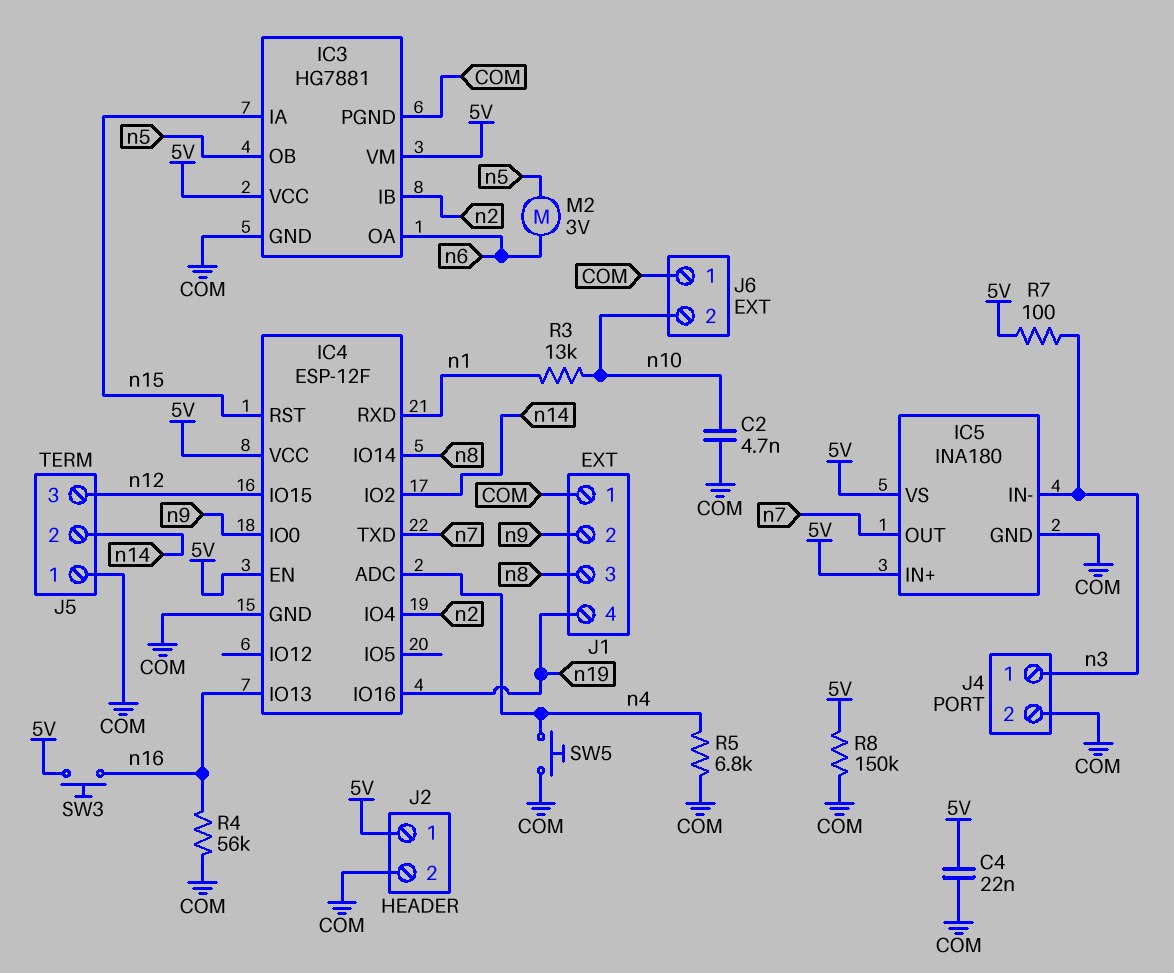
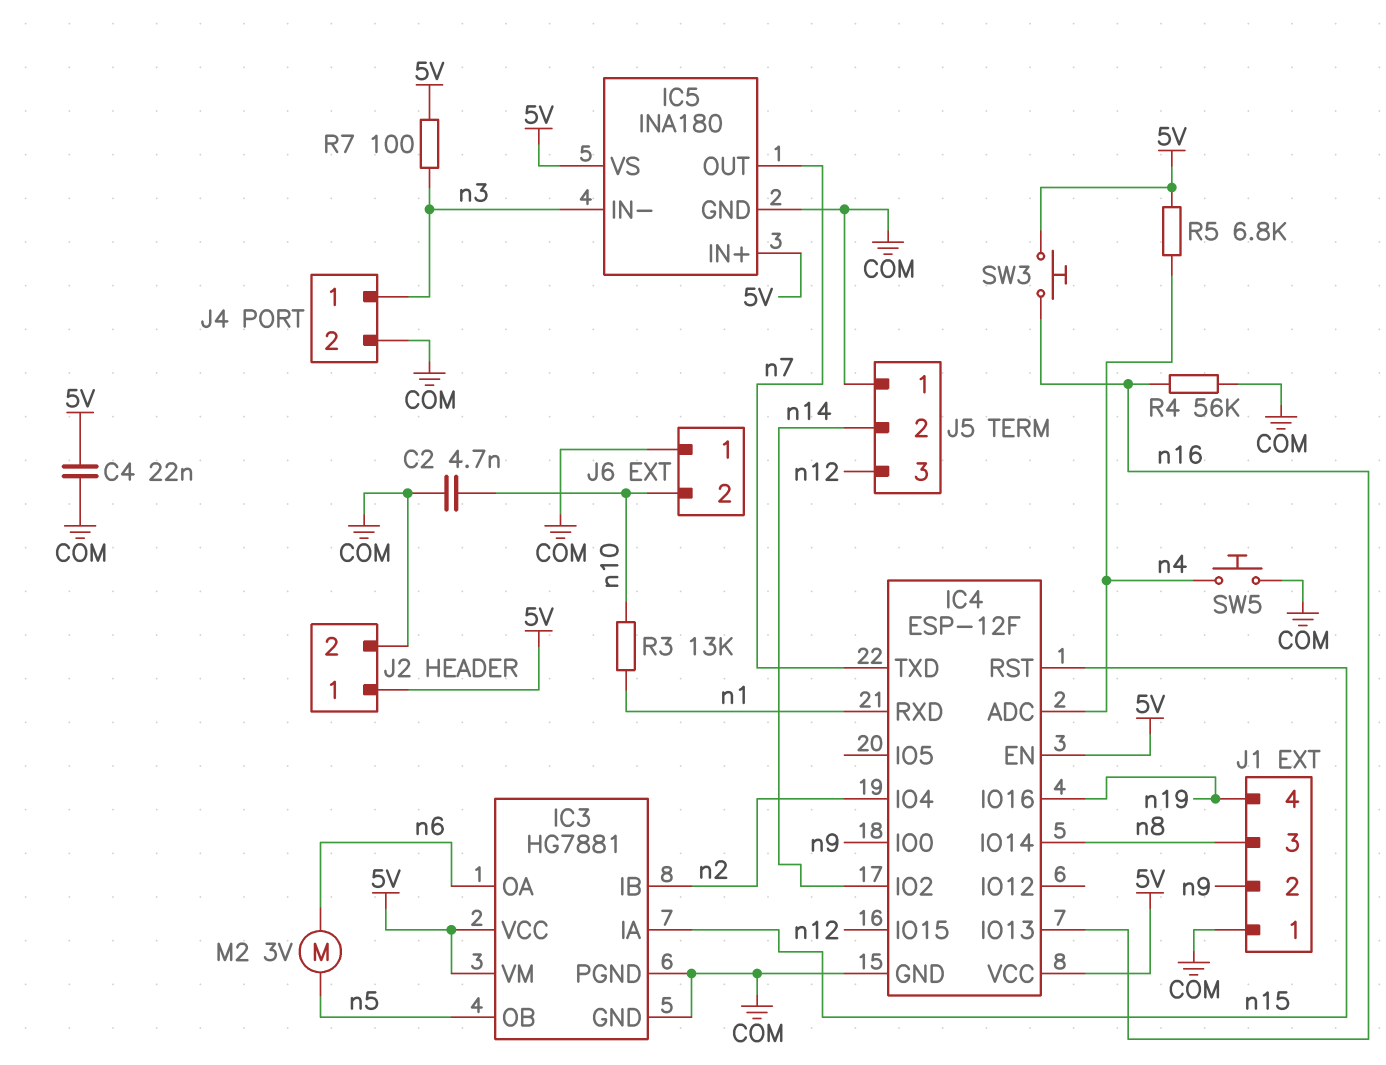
R5: 6.8k (COM, n4) -> 6.8k (5V, n4)
R8: 150k (5V, COM) -> none

